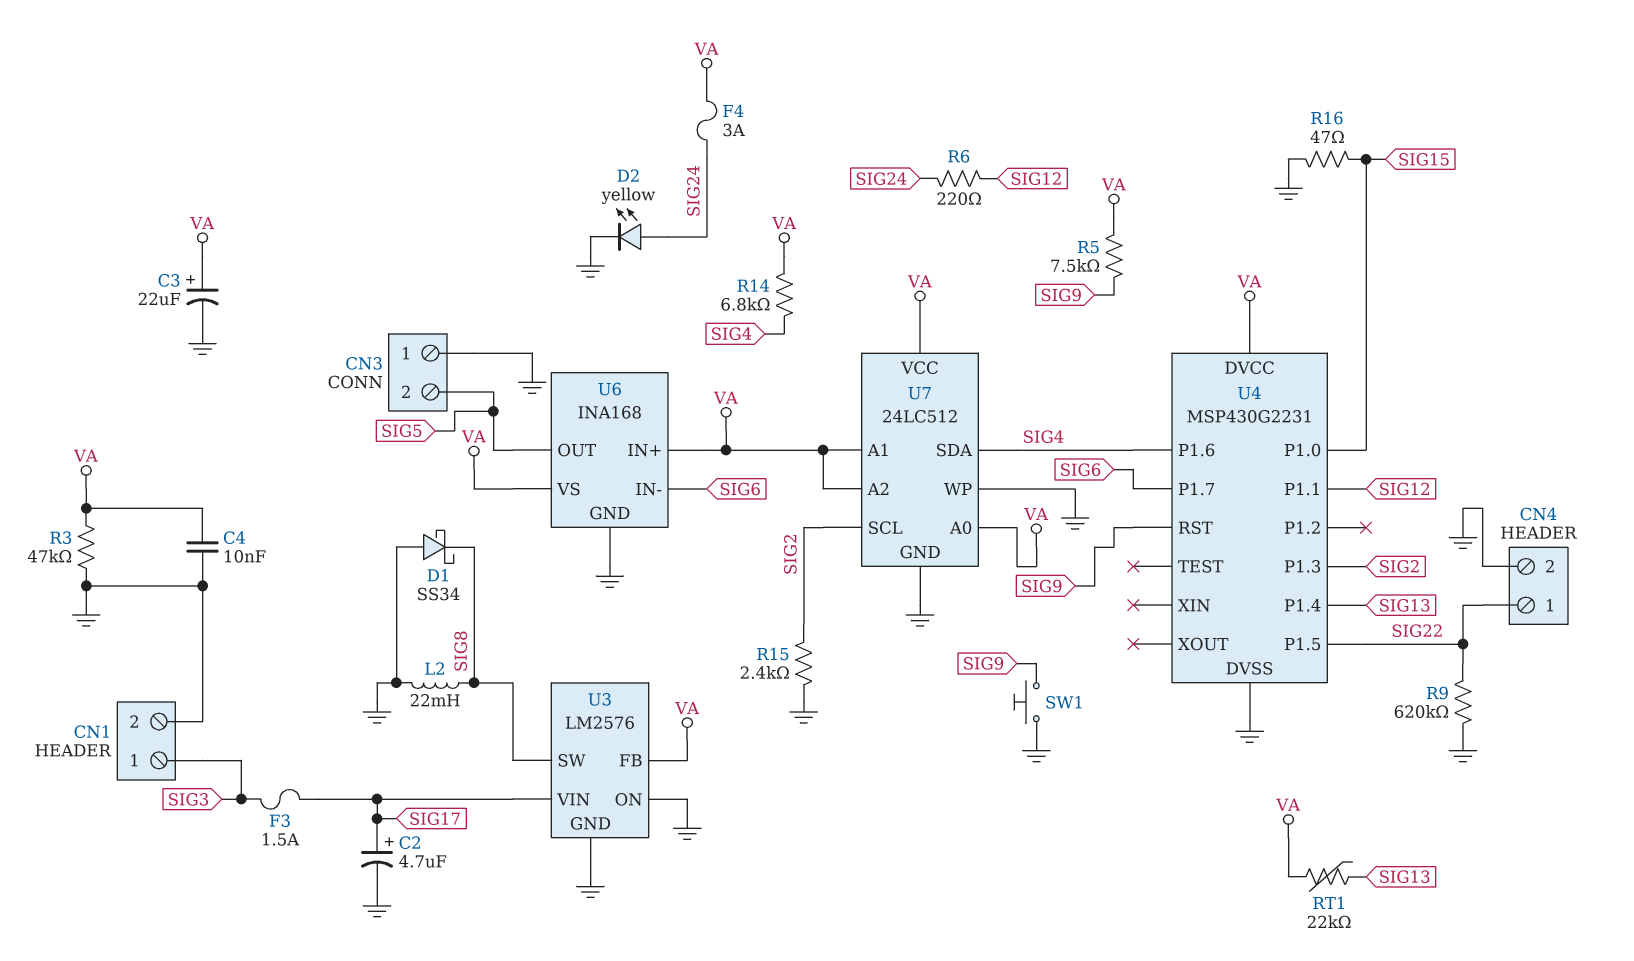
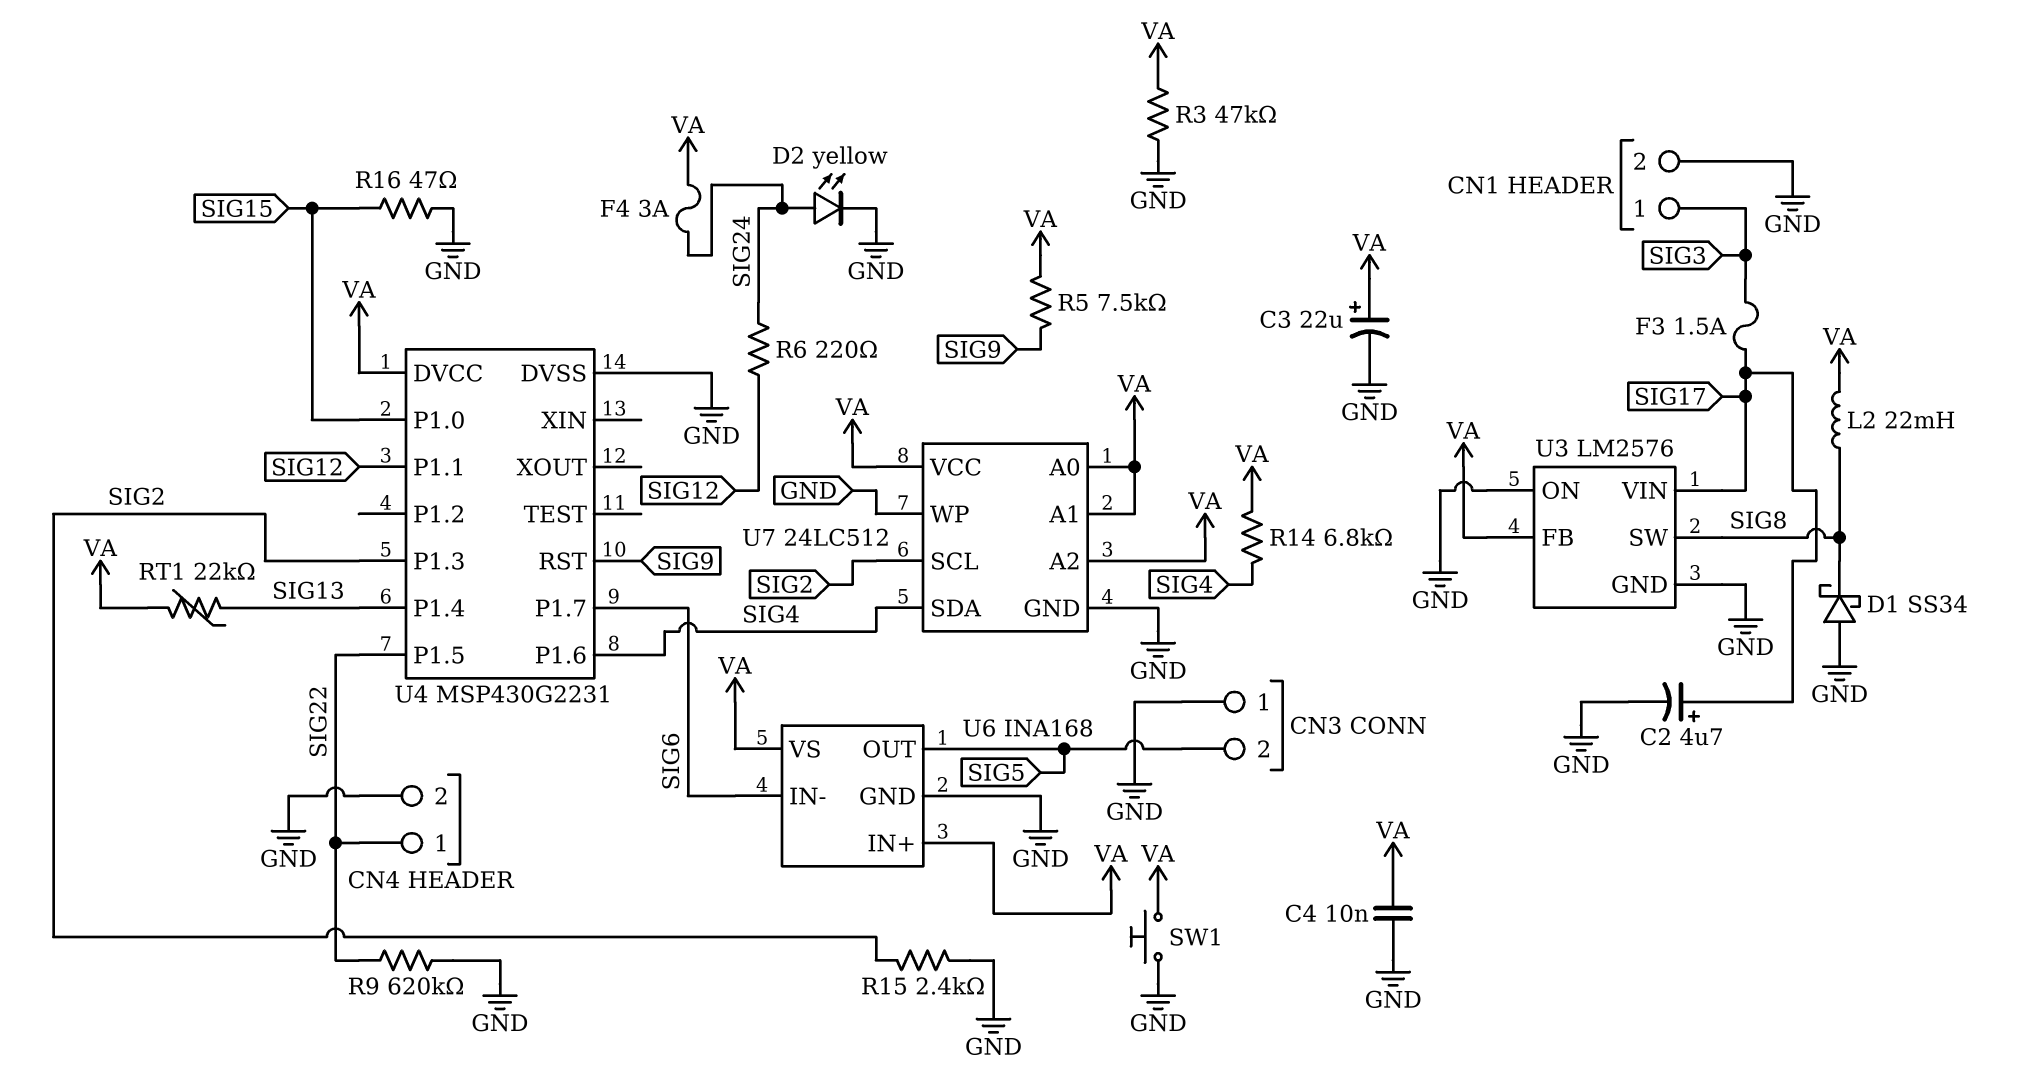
L2: 22mH (GND, SIG8) -> 22mH (SIG8, VA)
SW1: button (GND, SIG9) -> button (GND, VA)

